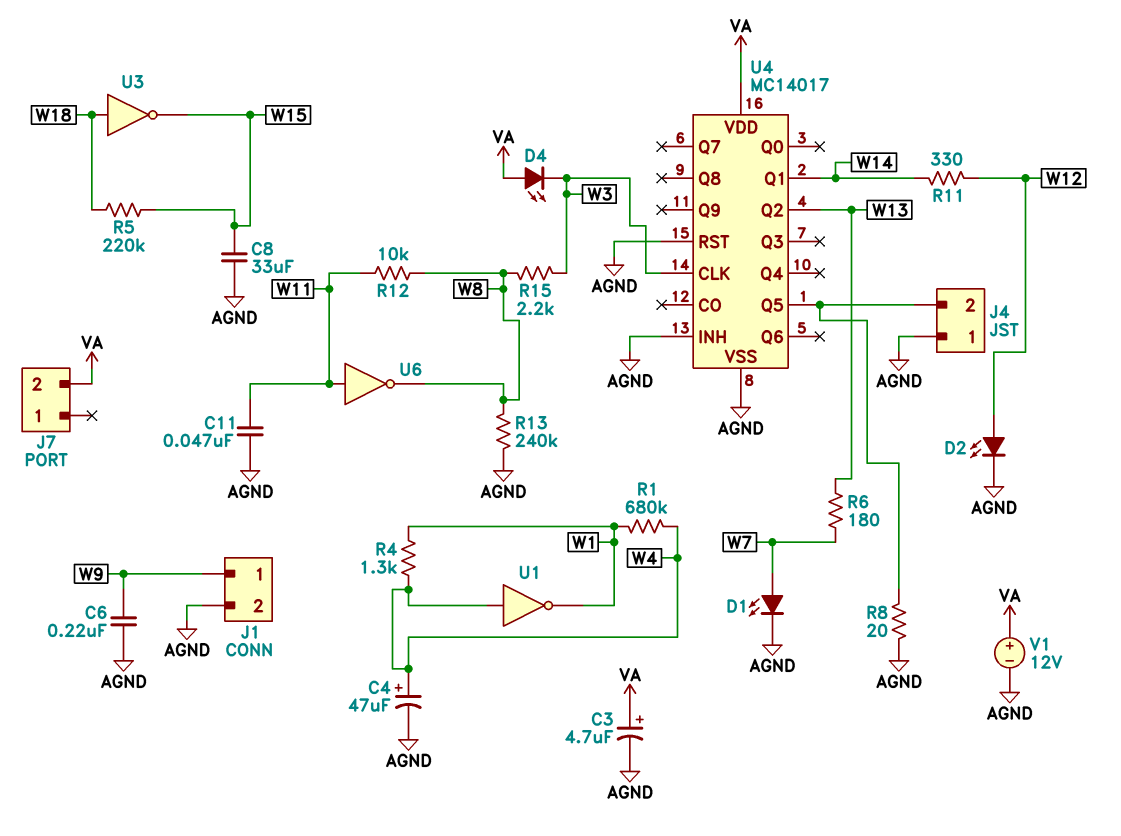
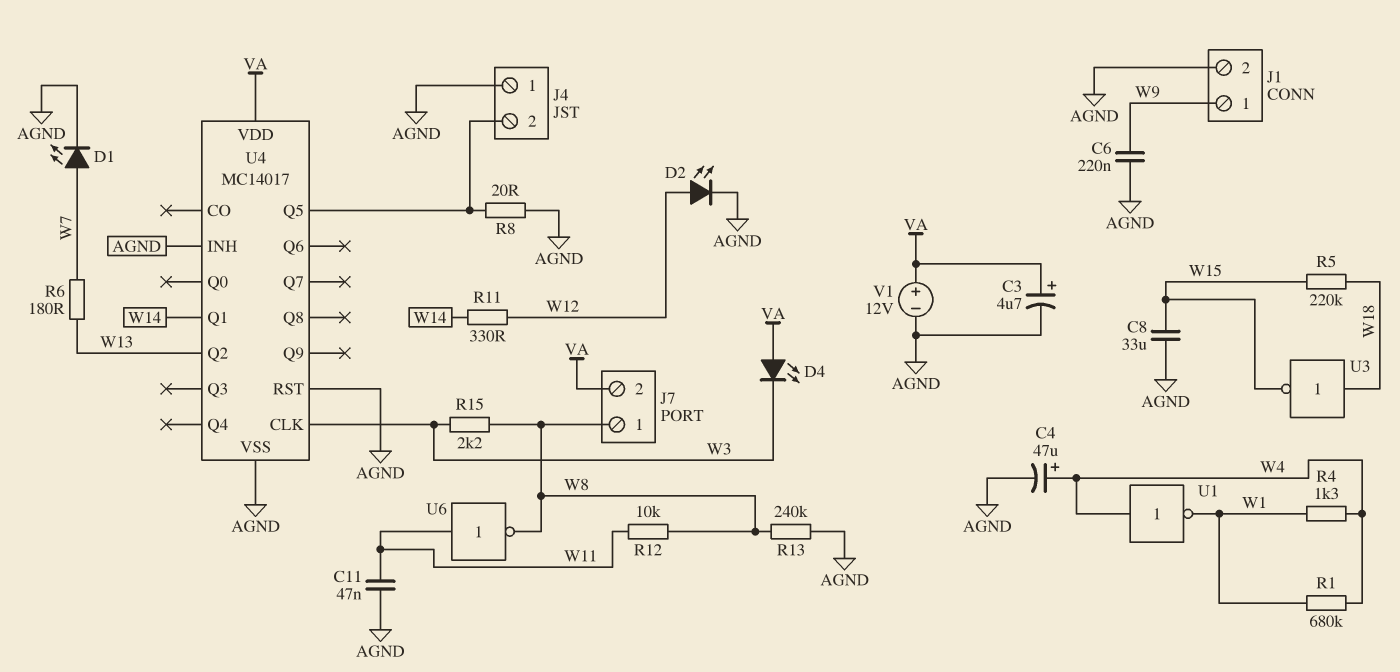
J7 pin 1: none -> W8

